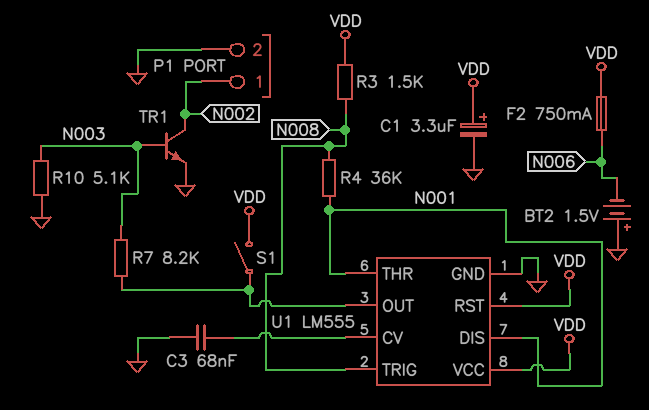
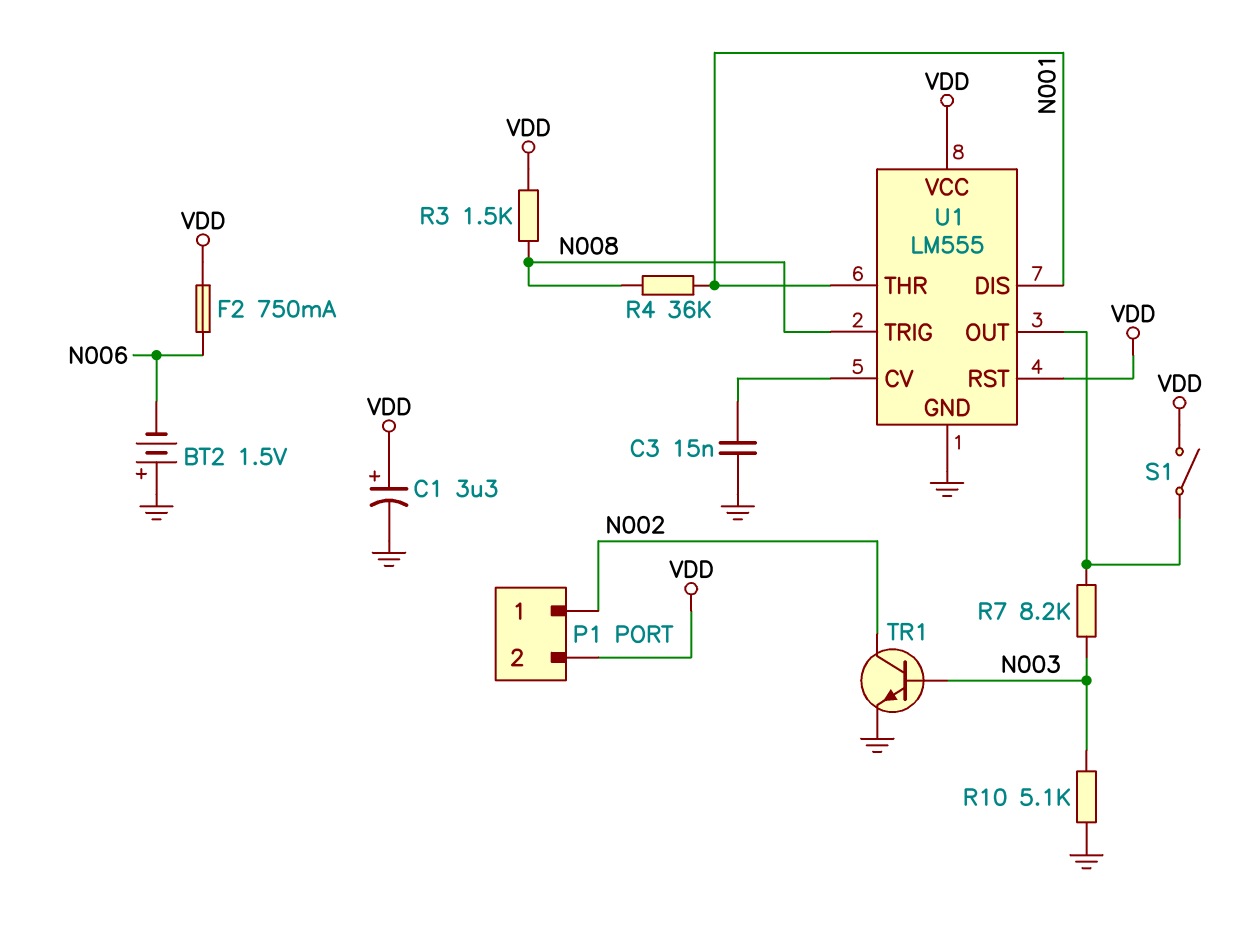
C3: 68nF (GND, U1/CV) -> 15nF (GND, U1/CV)
P1 pin 2: GND -> VDD

